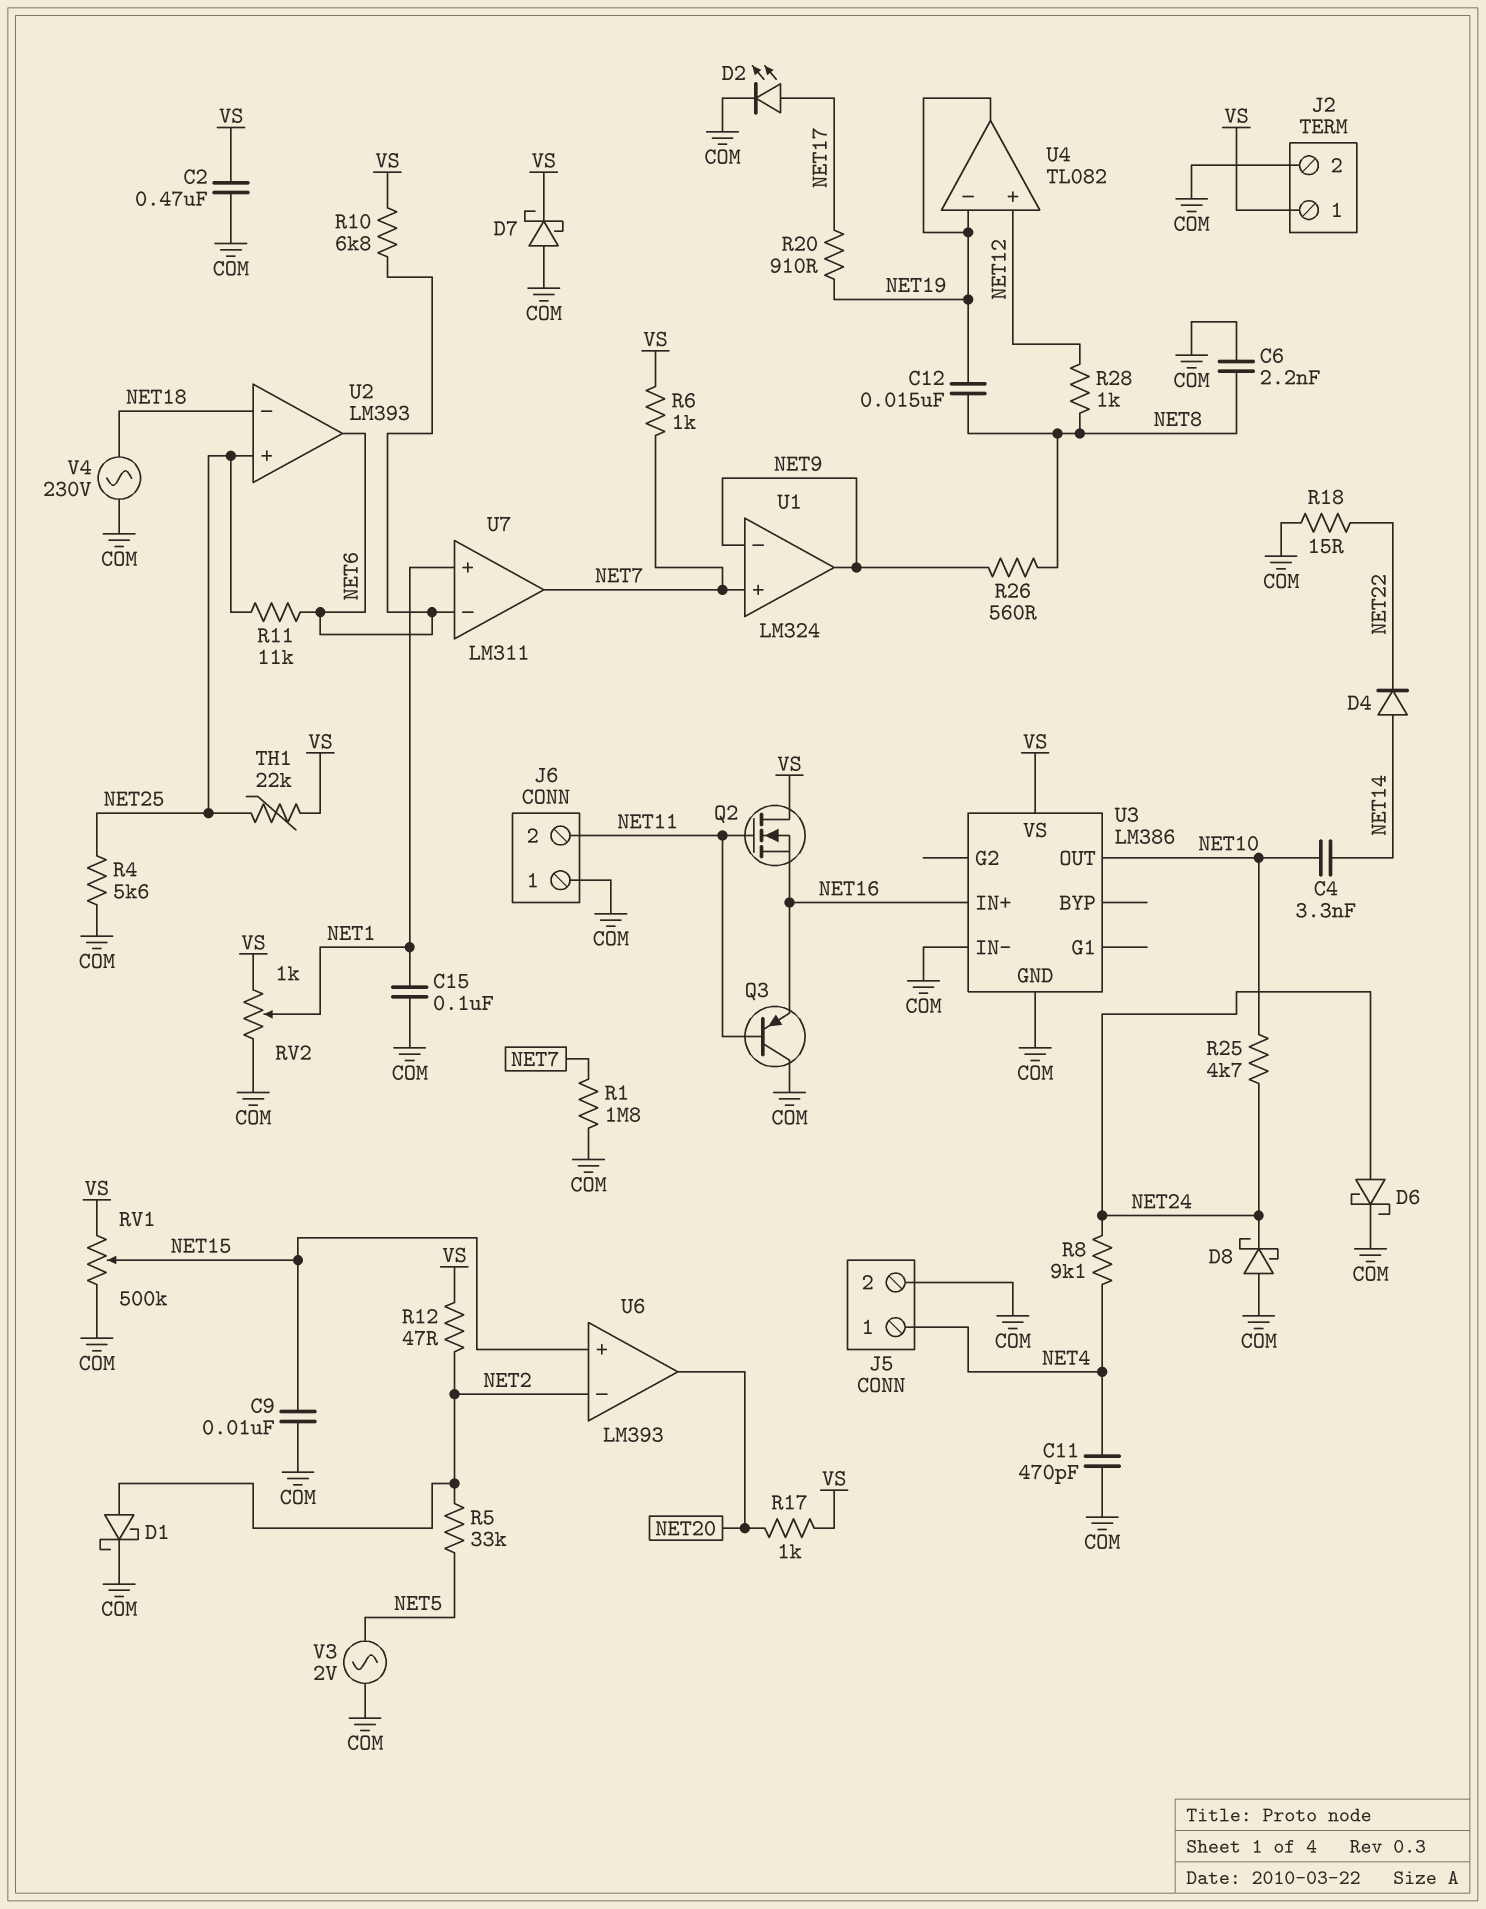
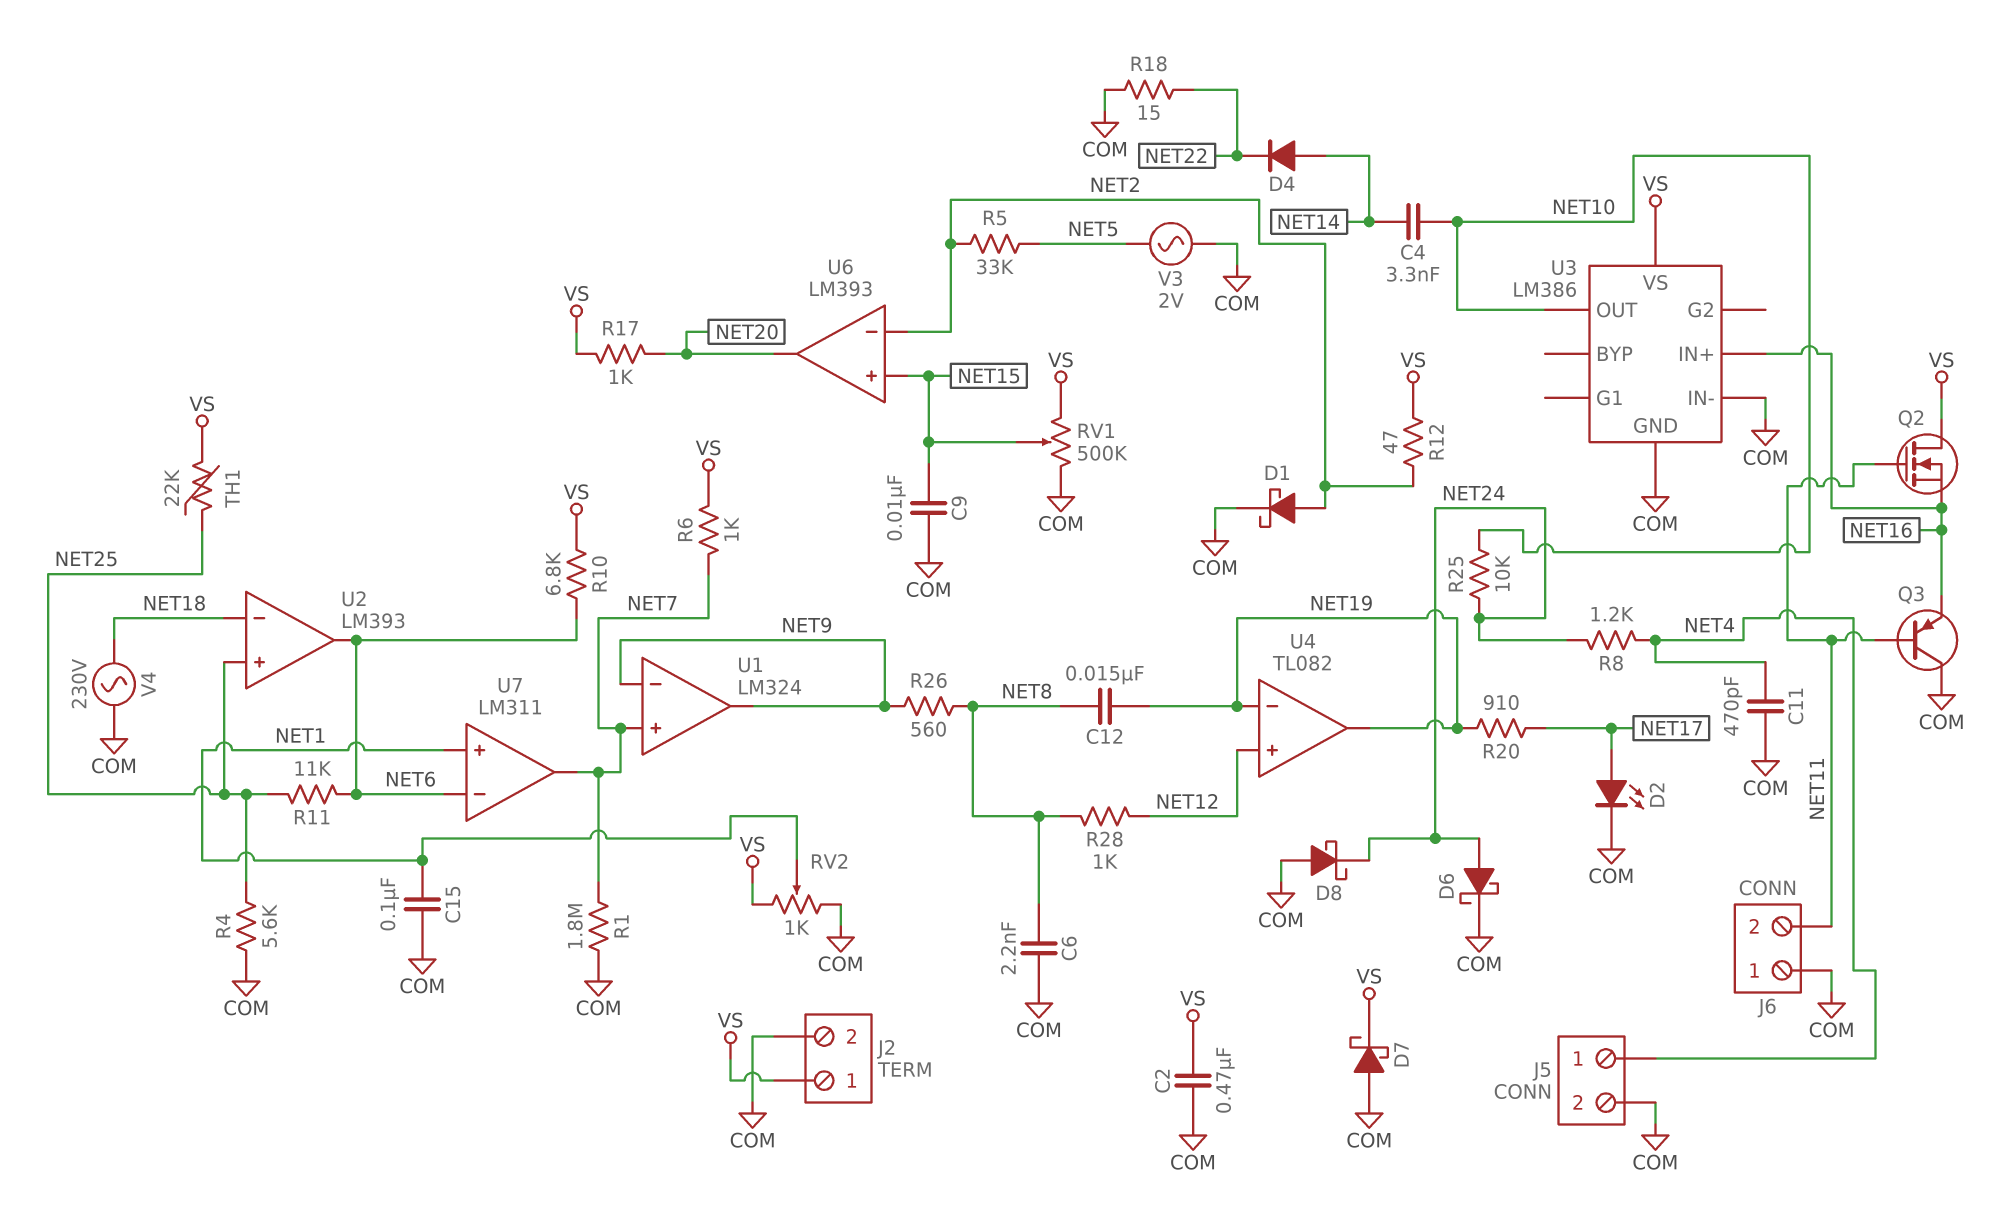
R8: 9.1k (NET4, NET24) -> 1.2k (NET4, NET24)
R25: 4.7k (NET10, NET24) -> 10k (NET10, NET24)

